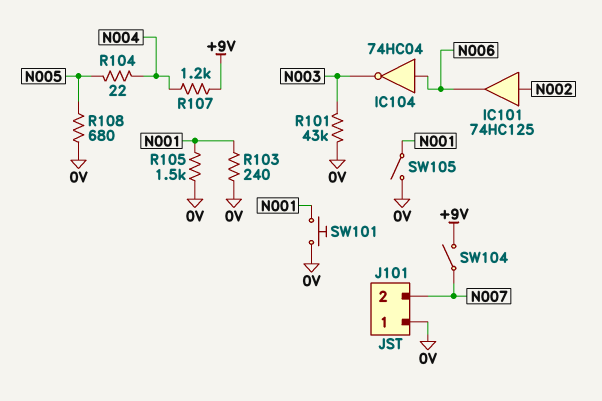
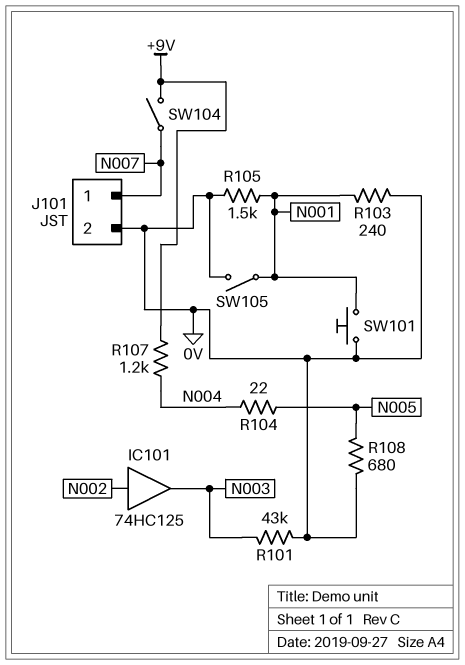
IC101: buffer 74HC125 (in N002, out N006) -> buffer 74HC125 (in N002, out N003)
IC104: NOT 74HC04 (in N006, out N003) -> none
J101 pin 1: 0V -> N007
J101 pin 2: N007 -> 0V

